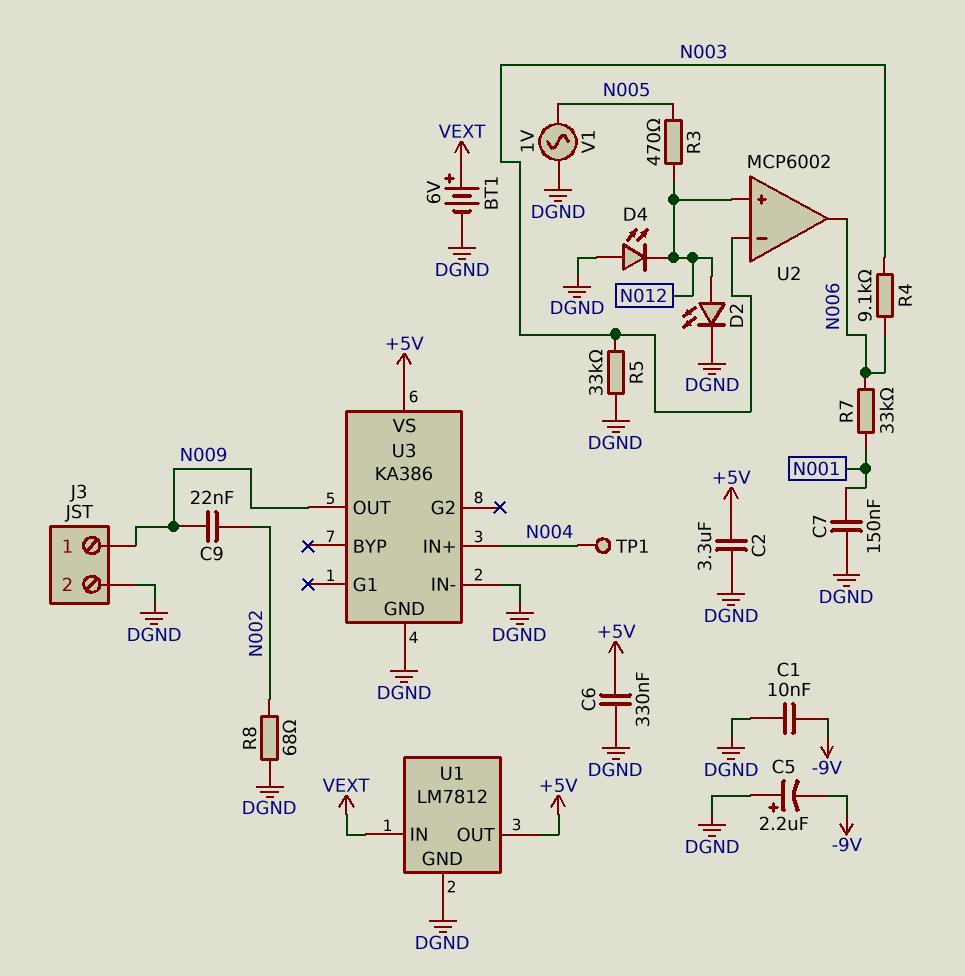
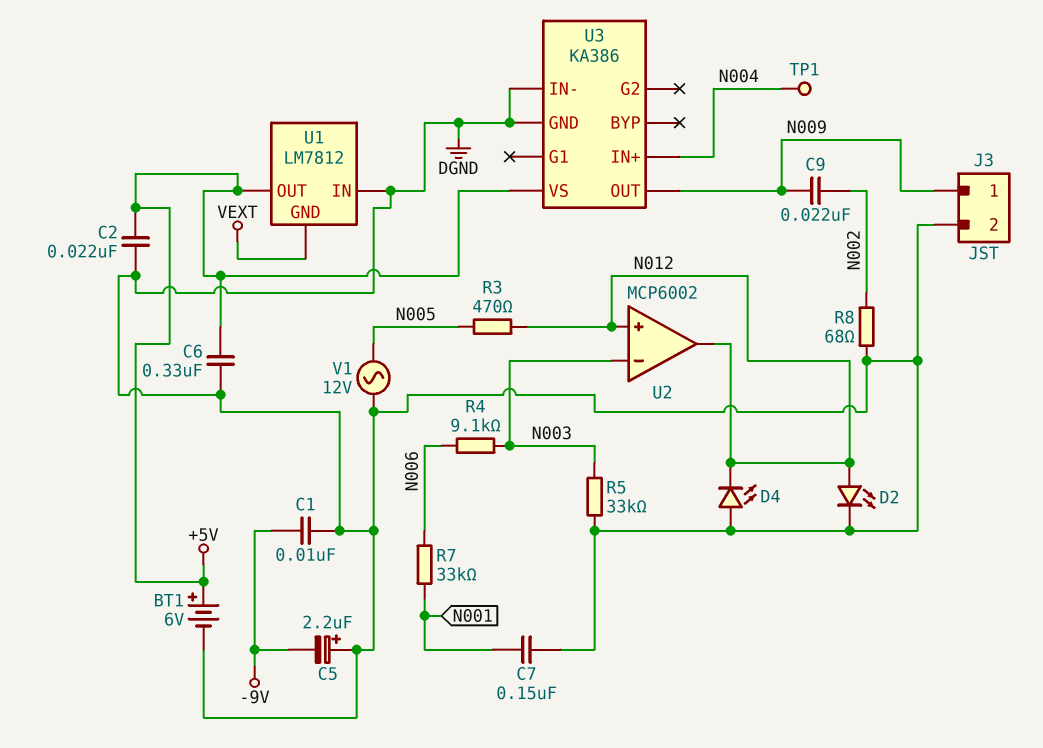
BT1: 6V (plus VEXT, minus DGND) -> 6V (plus +5V, minus DGND)
C2: 3.3uF (+5V, DGND) -> 22nF (+5V, DGND)
U1 pin GND: DGND -> VEXT
U1 pin IN: VEXT -> DGND
U2 pin out: N006 -> N012
V1: AC 1V (DGND, N005) -> AC 12V (DGND, N005)

